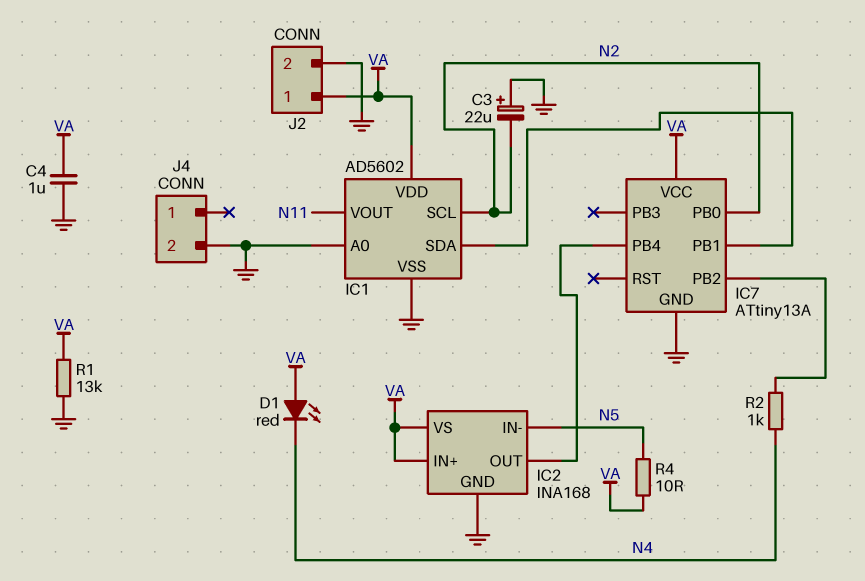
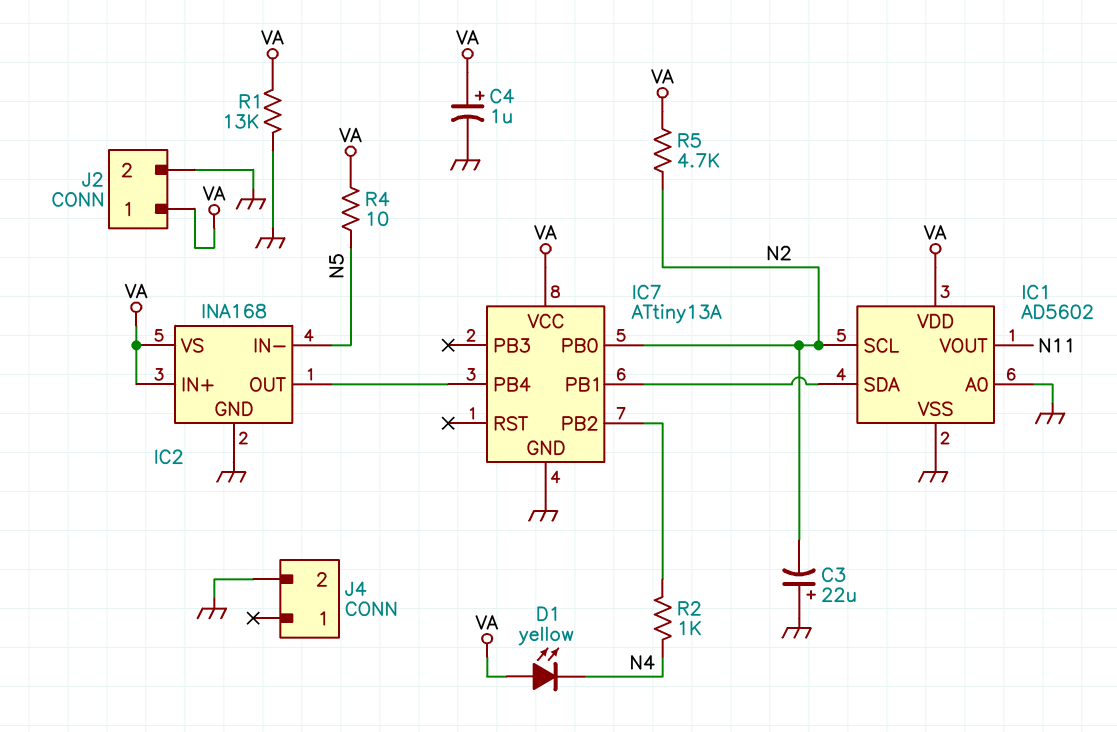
C4: 1uF (GND, VA) -> 1uF (plus VA, minus GND)
D1: LED red (A VA, K N4) -> LED yellow (A VA, K N4)
R5: none -> 4.7k (N2, VA)

